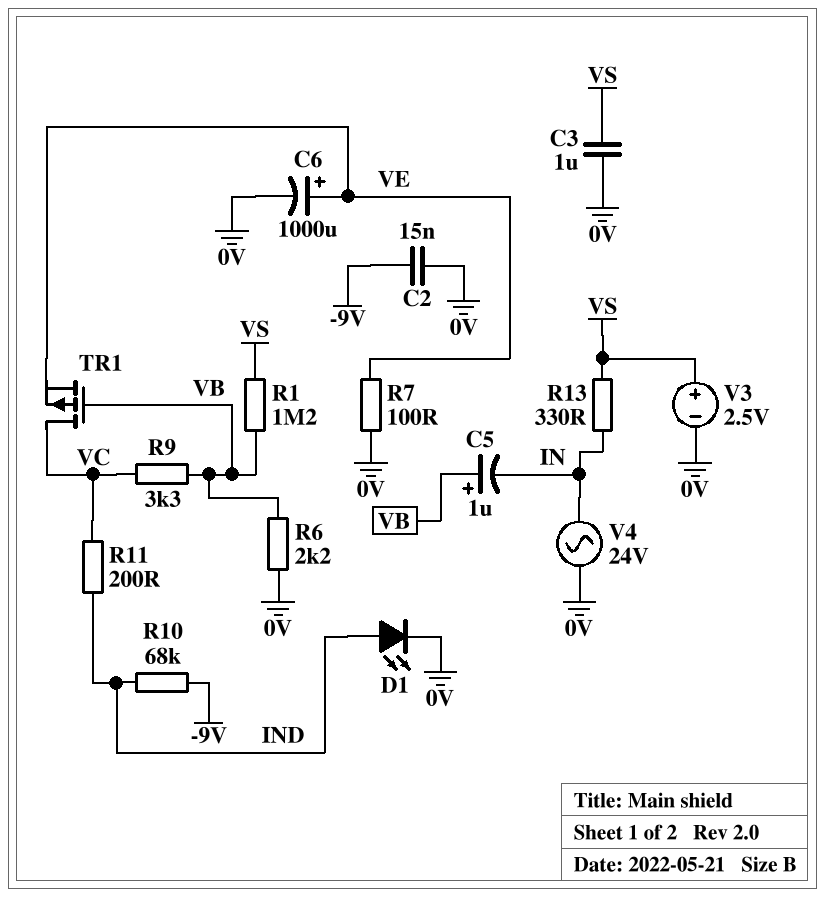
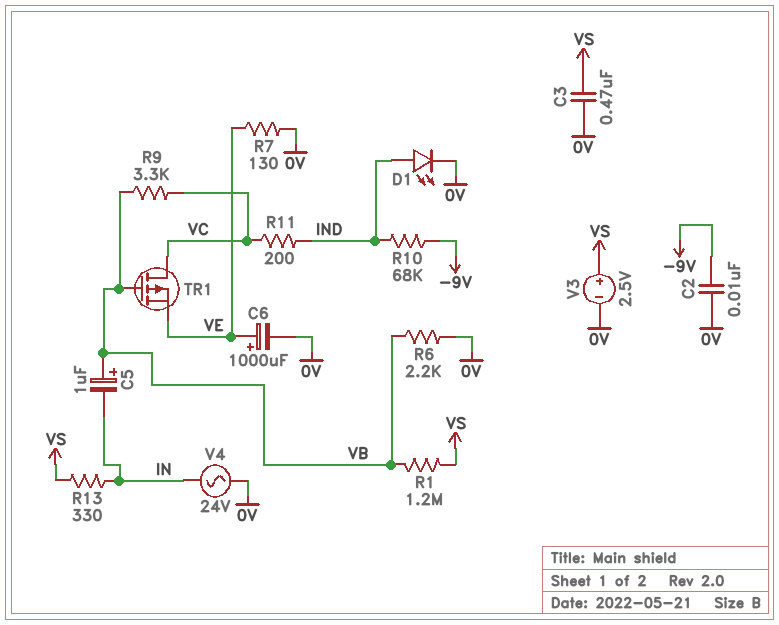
C2: 15nF (-9V, 0V) -> 10nF (-9V, 0V)
C3: 1uF (0V, VS) -> 470nF (0V, VS)
R7: 100 (0V, VE) -> 130 (0V, VE)

